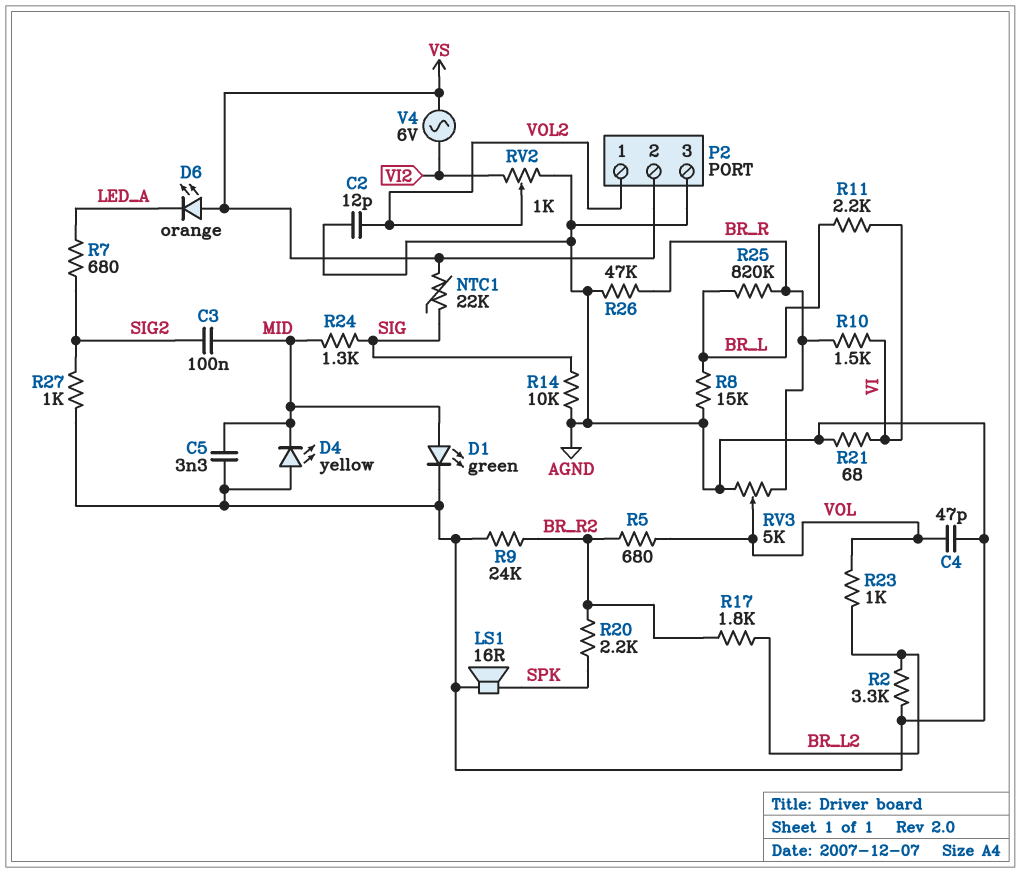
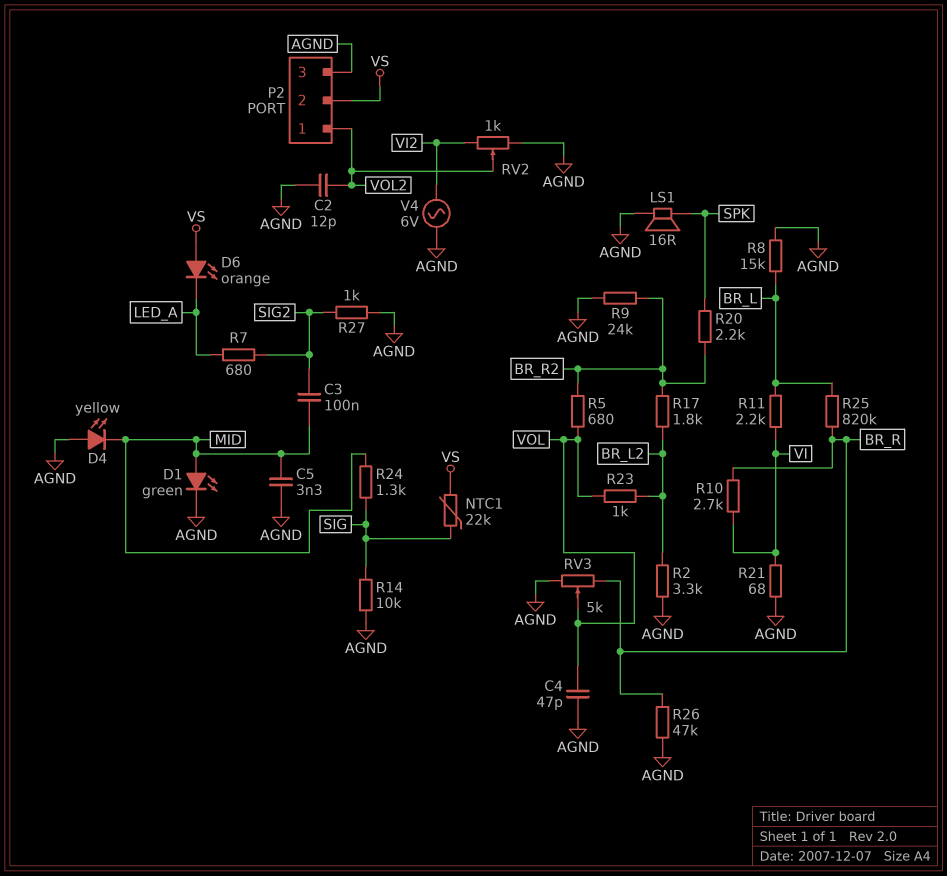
R10: 1.5k (BR_R, VI) -> 2.7k (BR_R, VI)
V4: AC 6V (VI2, VS) -> AC 6V (AGND, VI2)

